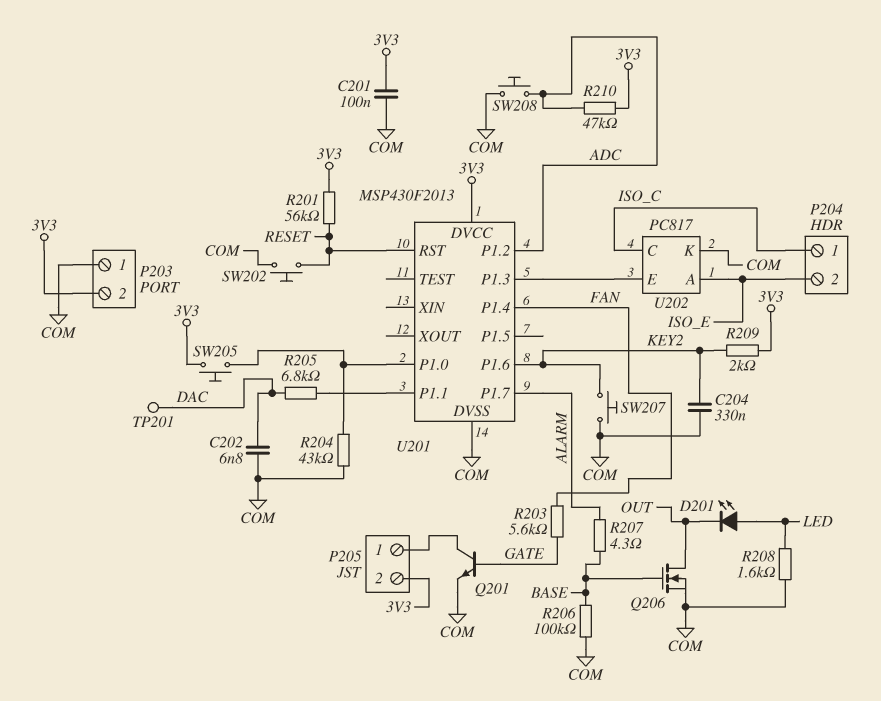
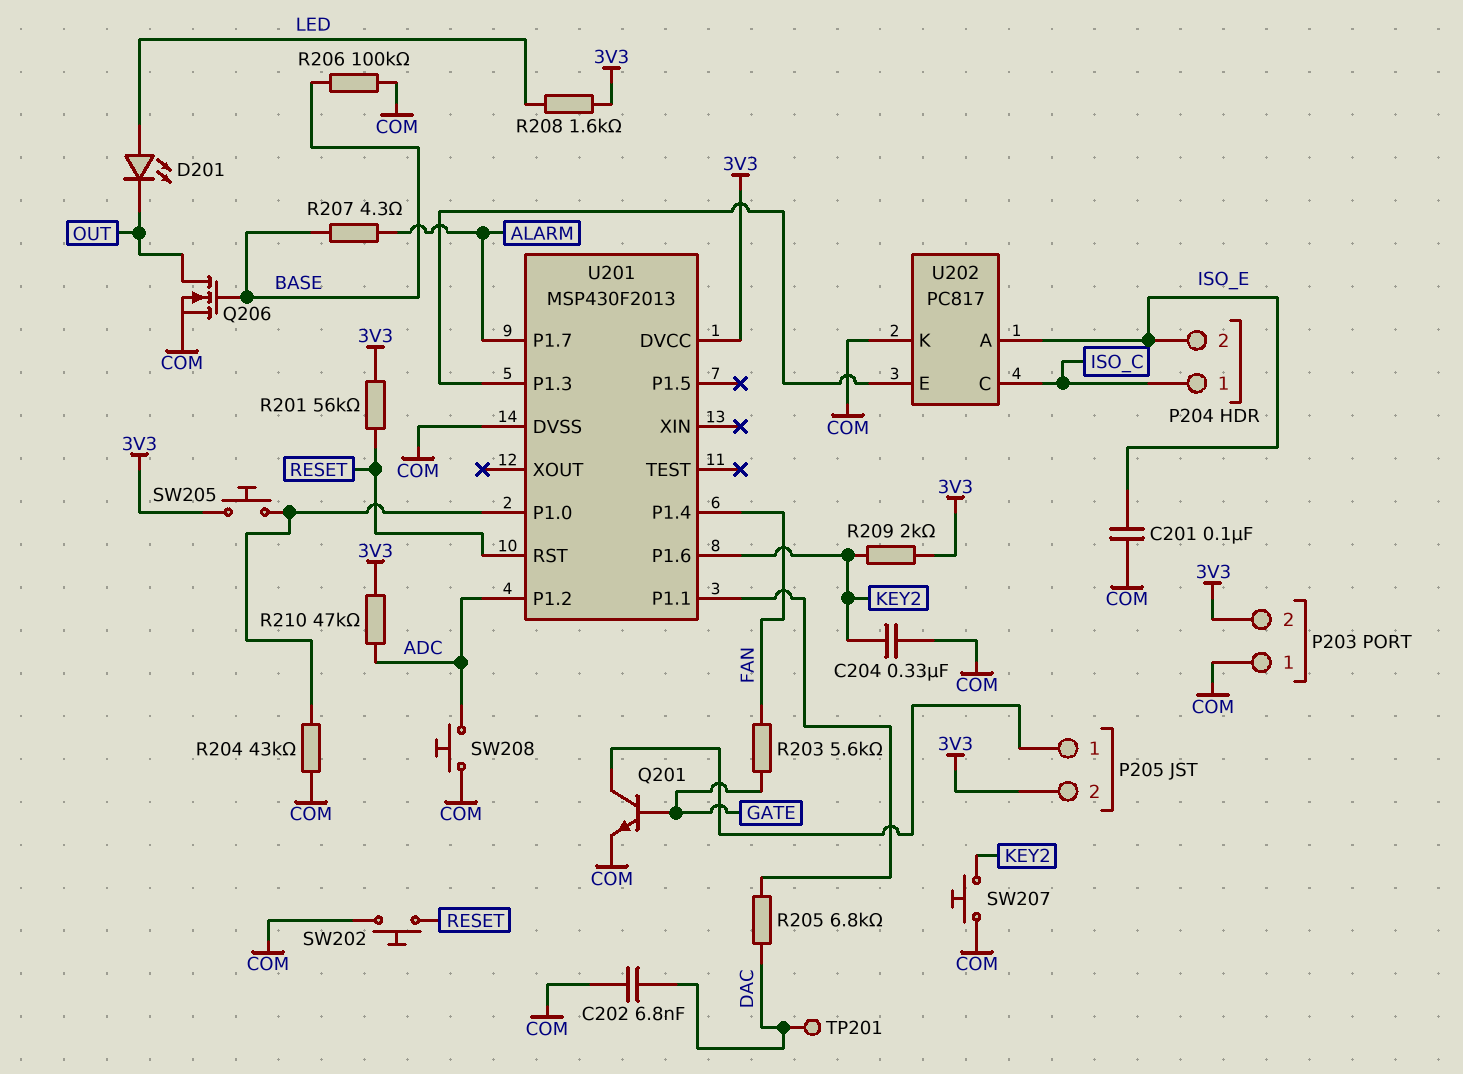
C201: 100nF (3V3, COM) -> 100nF (COM, ISO_E)
R208: 1.6k (COM, LED) -> 1.6k (3V3, LED)

